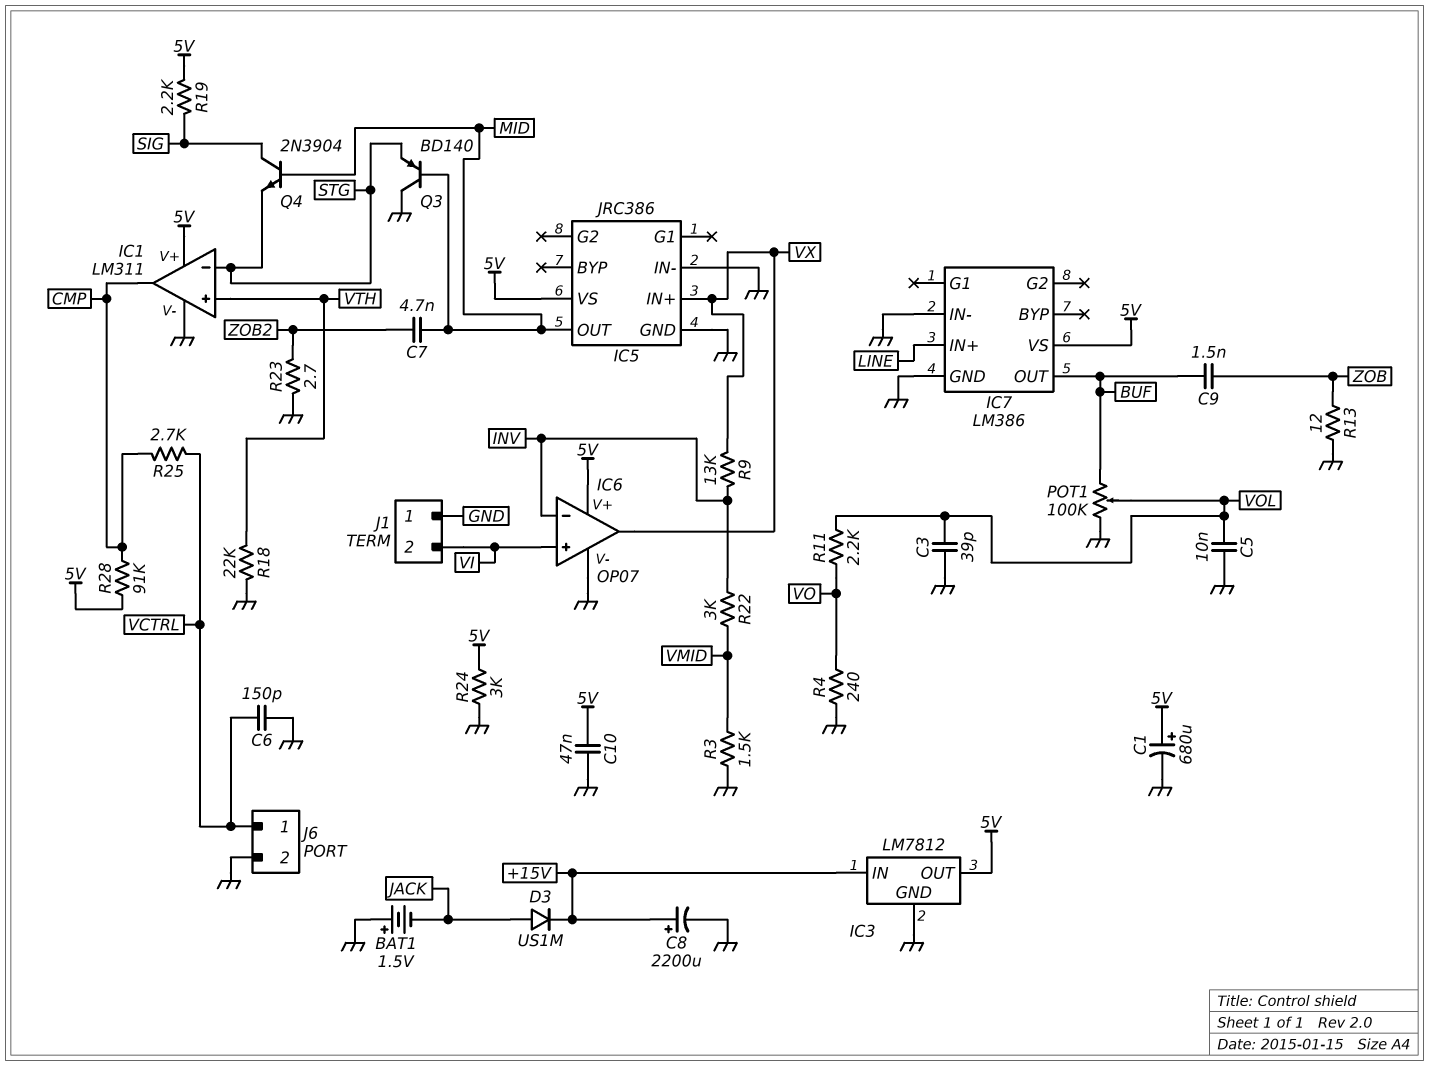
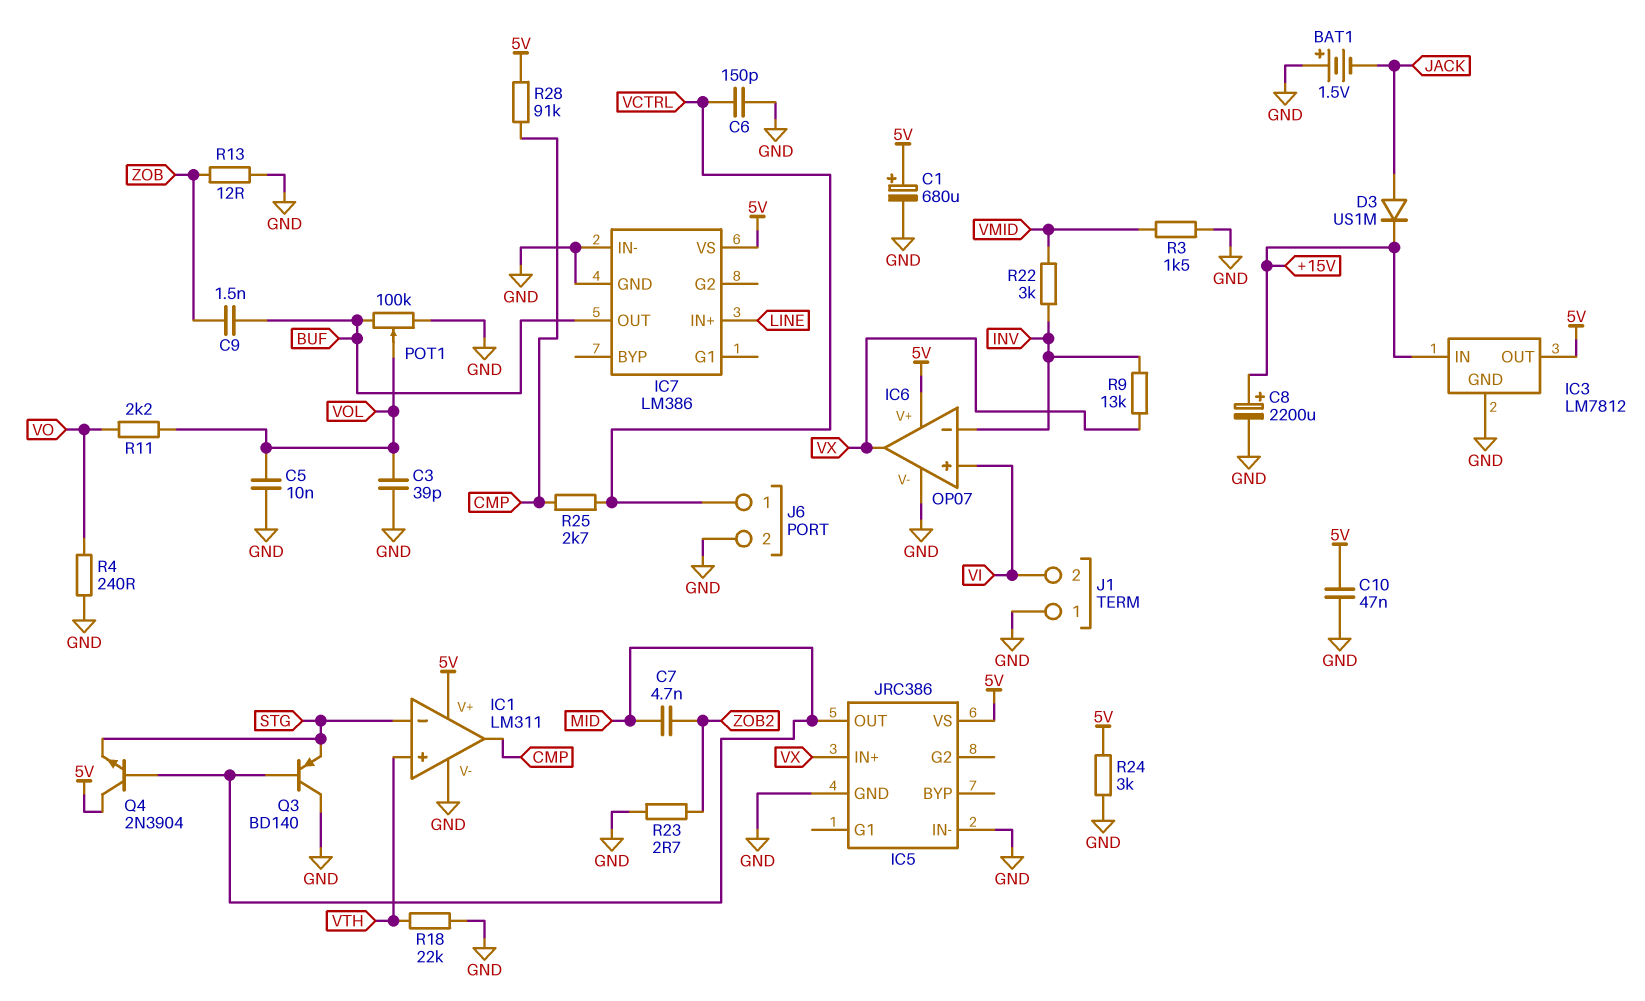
Q4: NPN 2N3904 (B MID, C SIG, E STG) -> NPN 2N3904 (B MID, C 5V, E STG)
R19: 2.2k (5V, SIG) -> none

